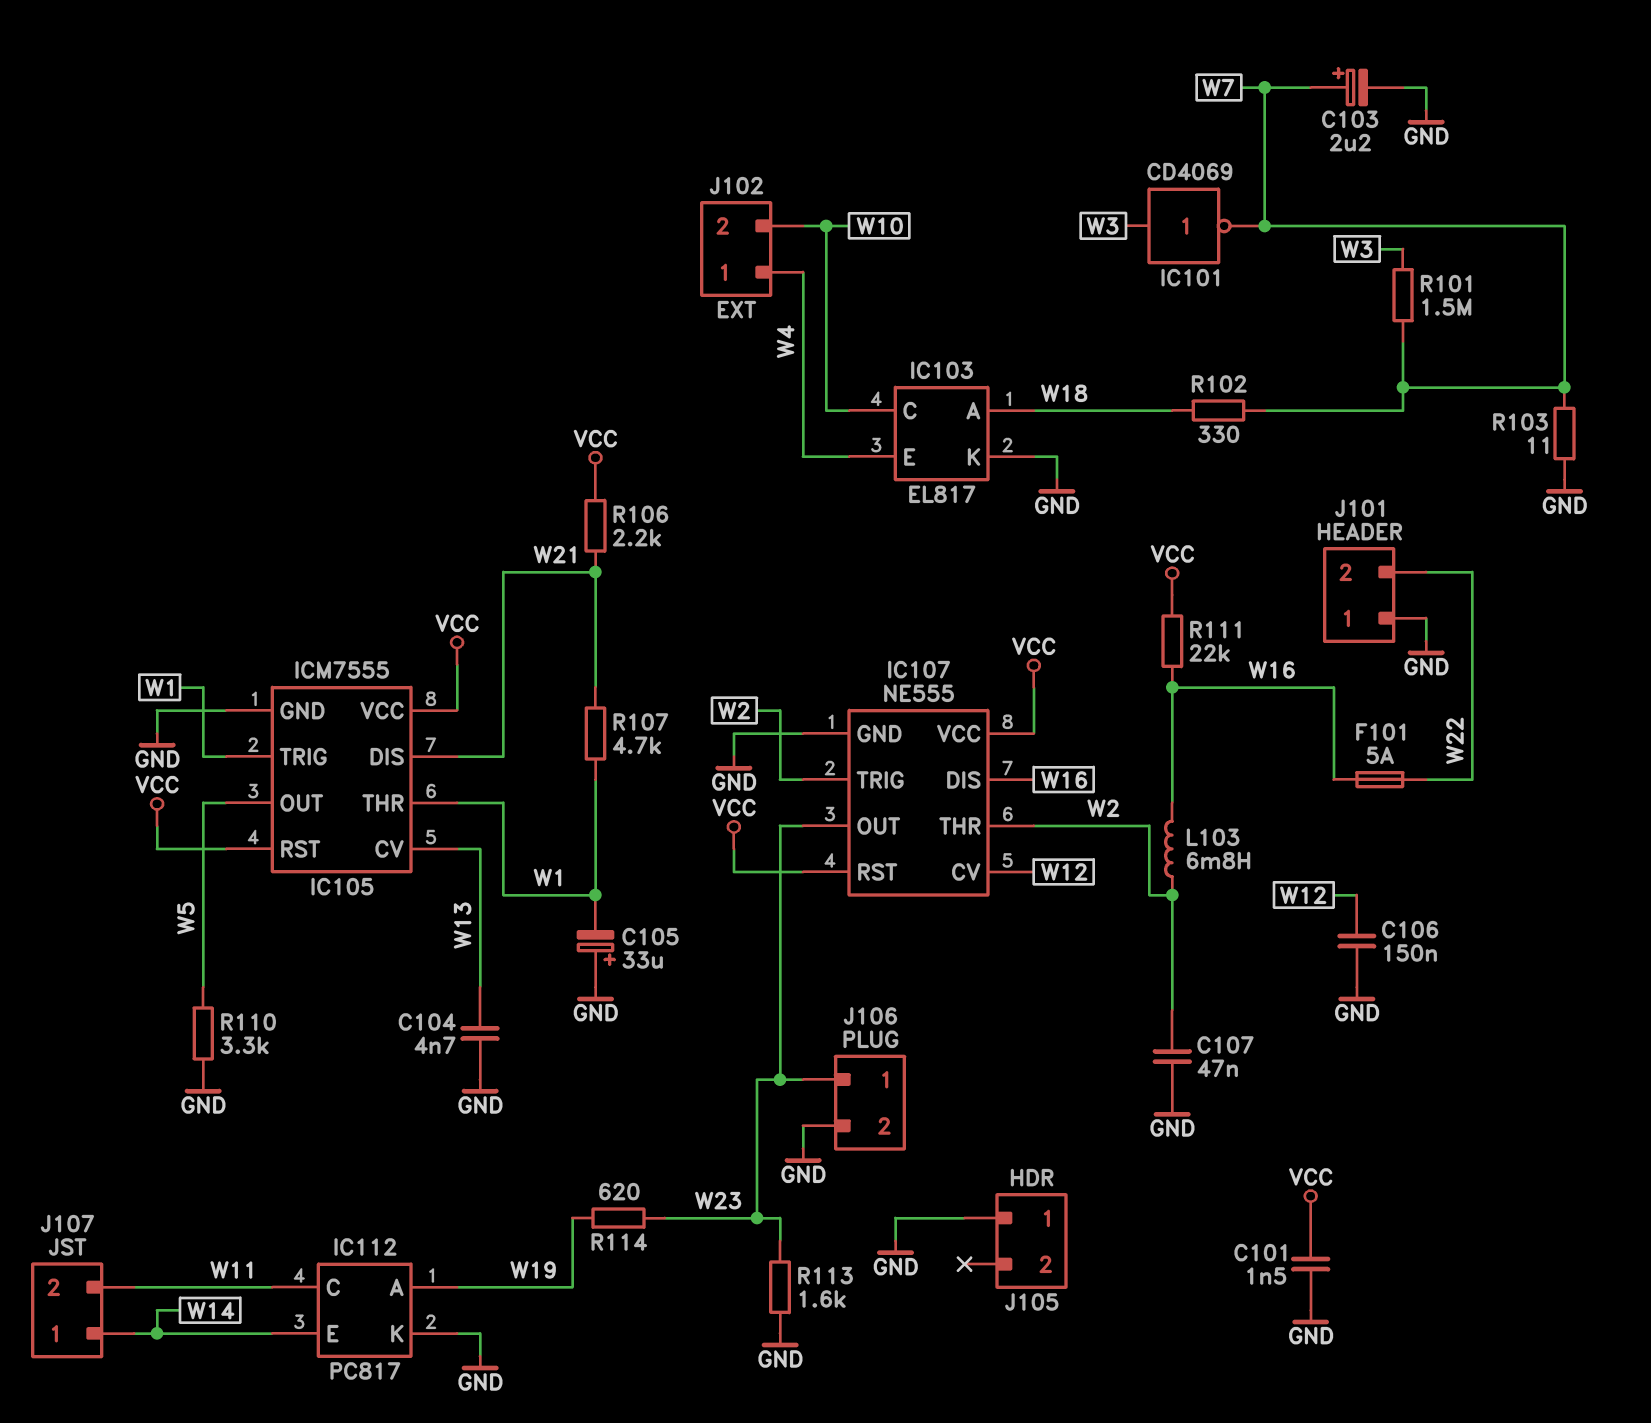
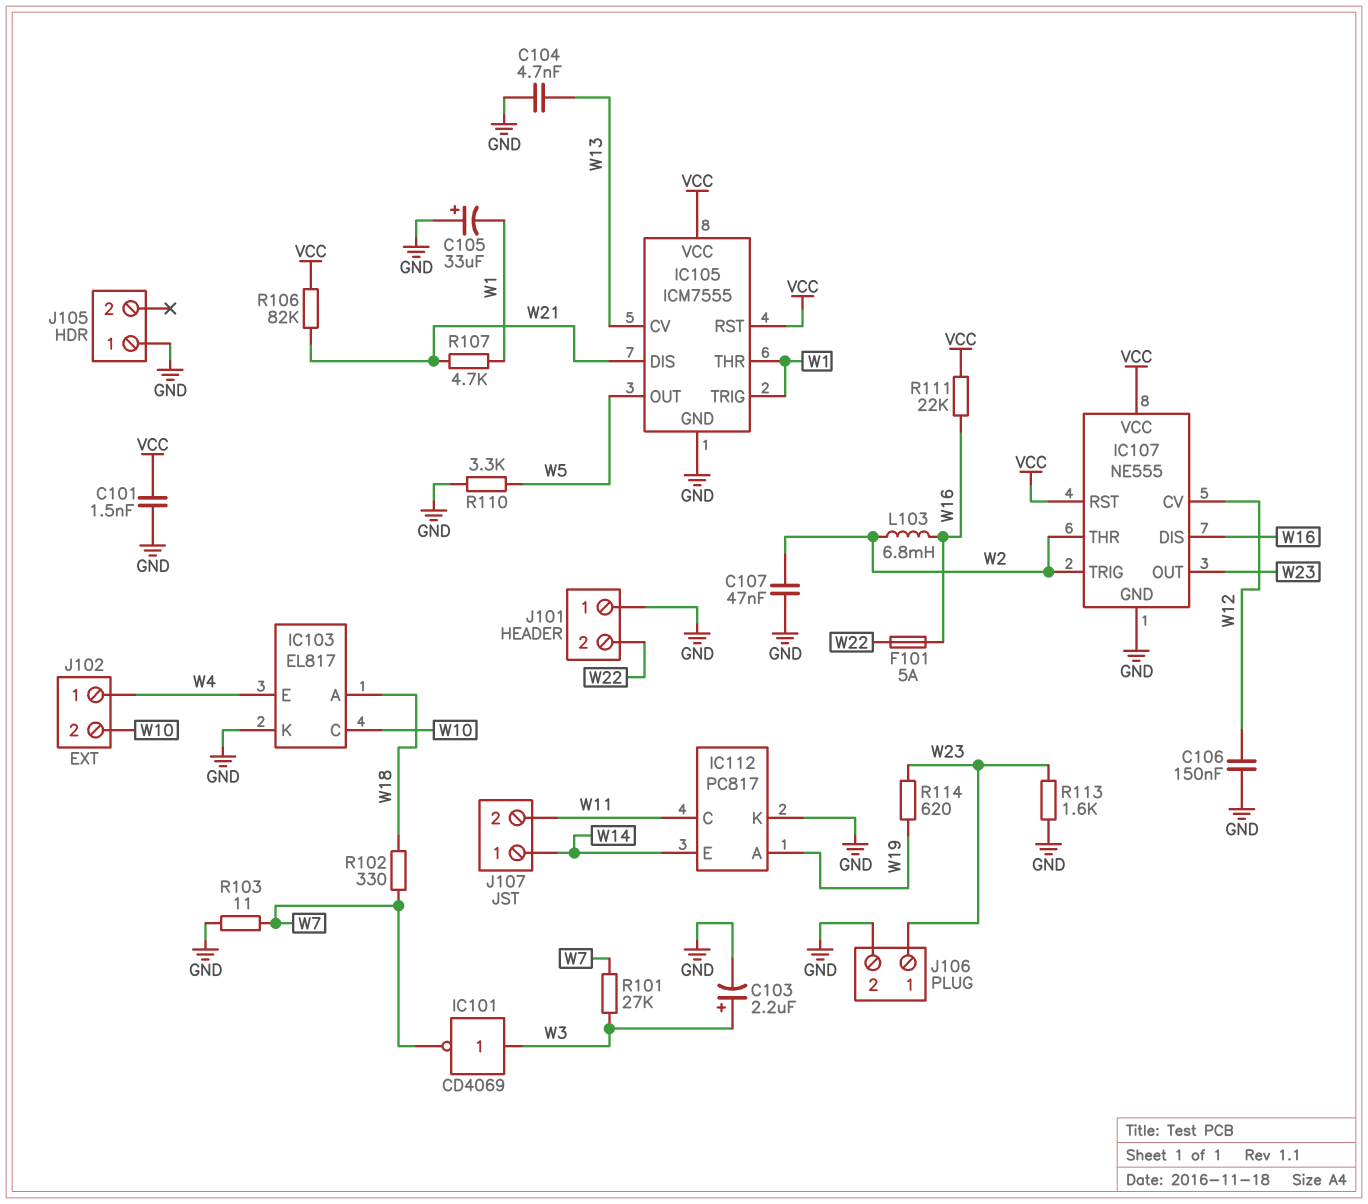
C103: 2.2uF (plus W7, minus GND) -> 2.2uF (plus W3, minus GND)
R101: 1.5M (W3, W7) -> 27k (W3, W7)
R106: 2.2k (VCC, W21) -> 82k (VCC, W21)

